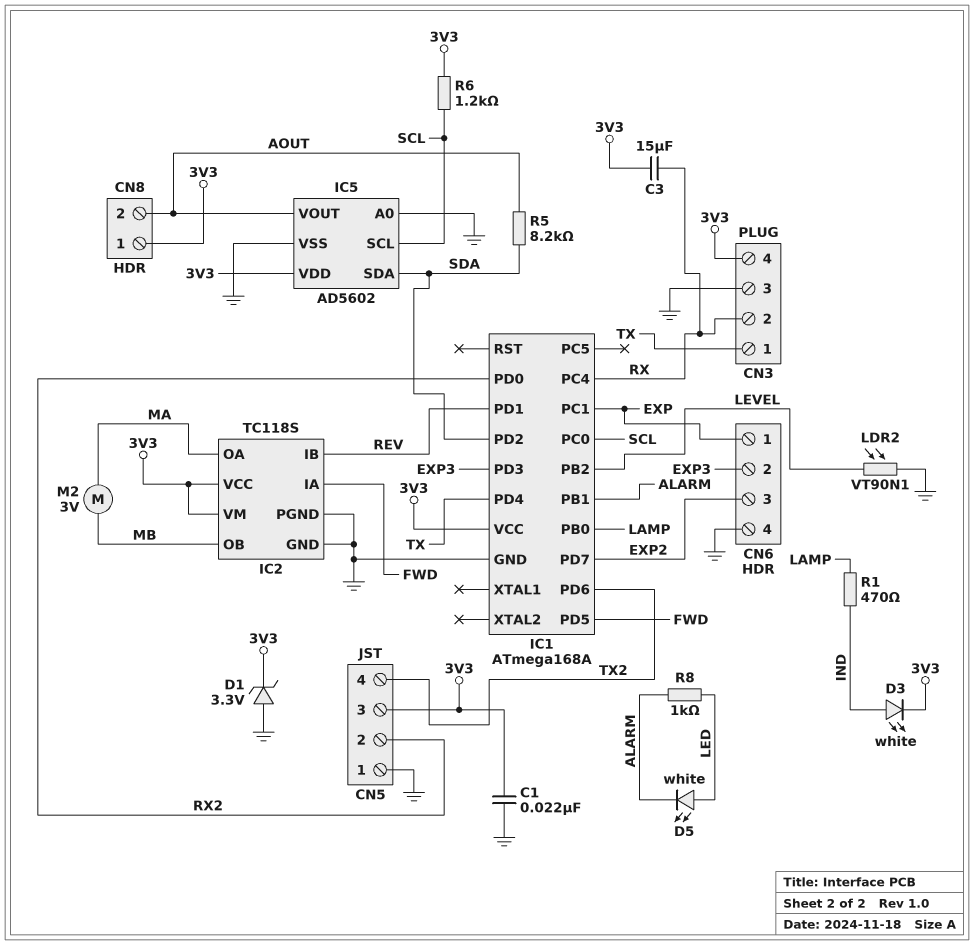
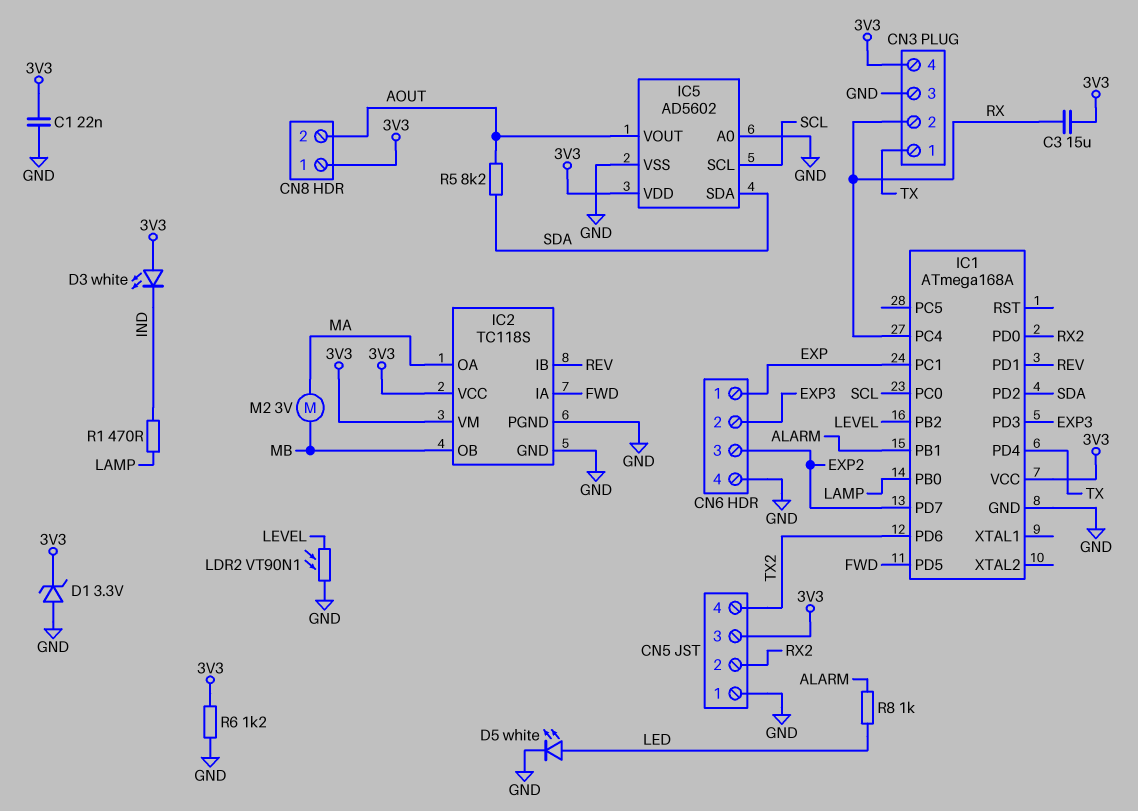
D3: LED white (A IND, K 3V3) -> LED white (A 3V3, K IND)
D5: LED white (A LED, K ALARM) -> LED white (A LED, K GND)
R6: 1.2k (3V3, SCL) -> 1.2k (3V3, GND)

